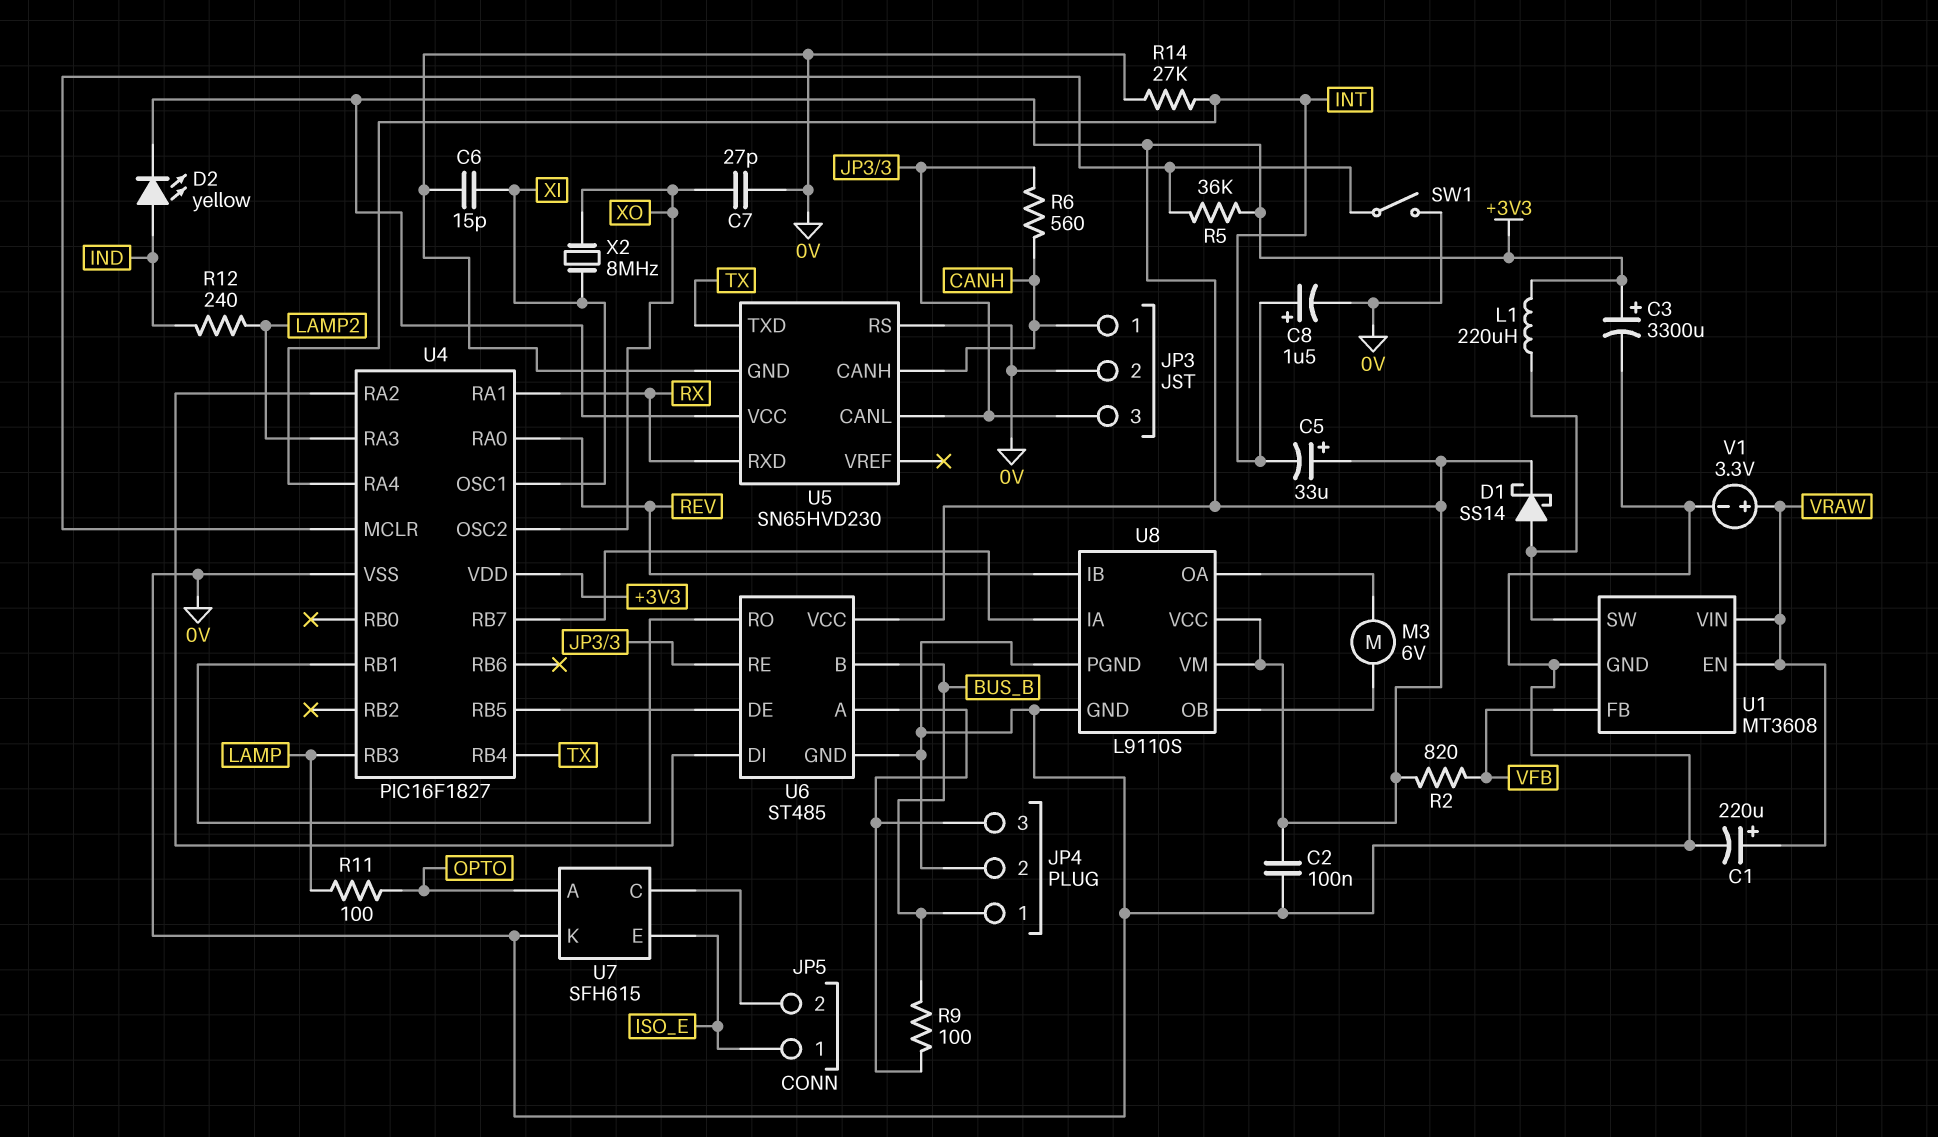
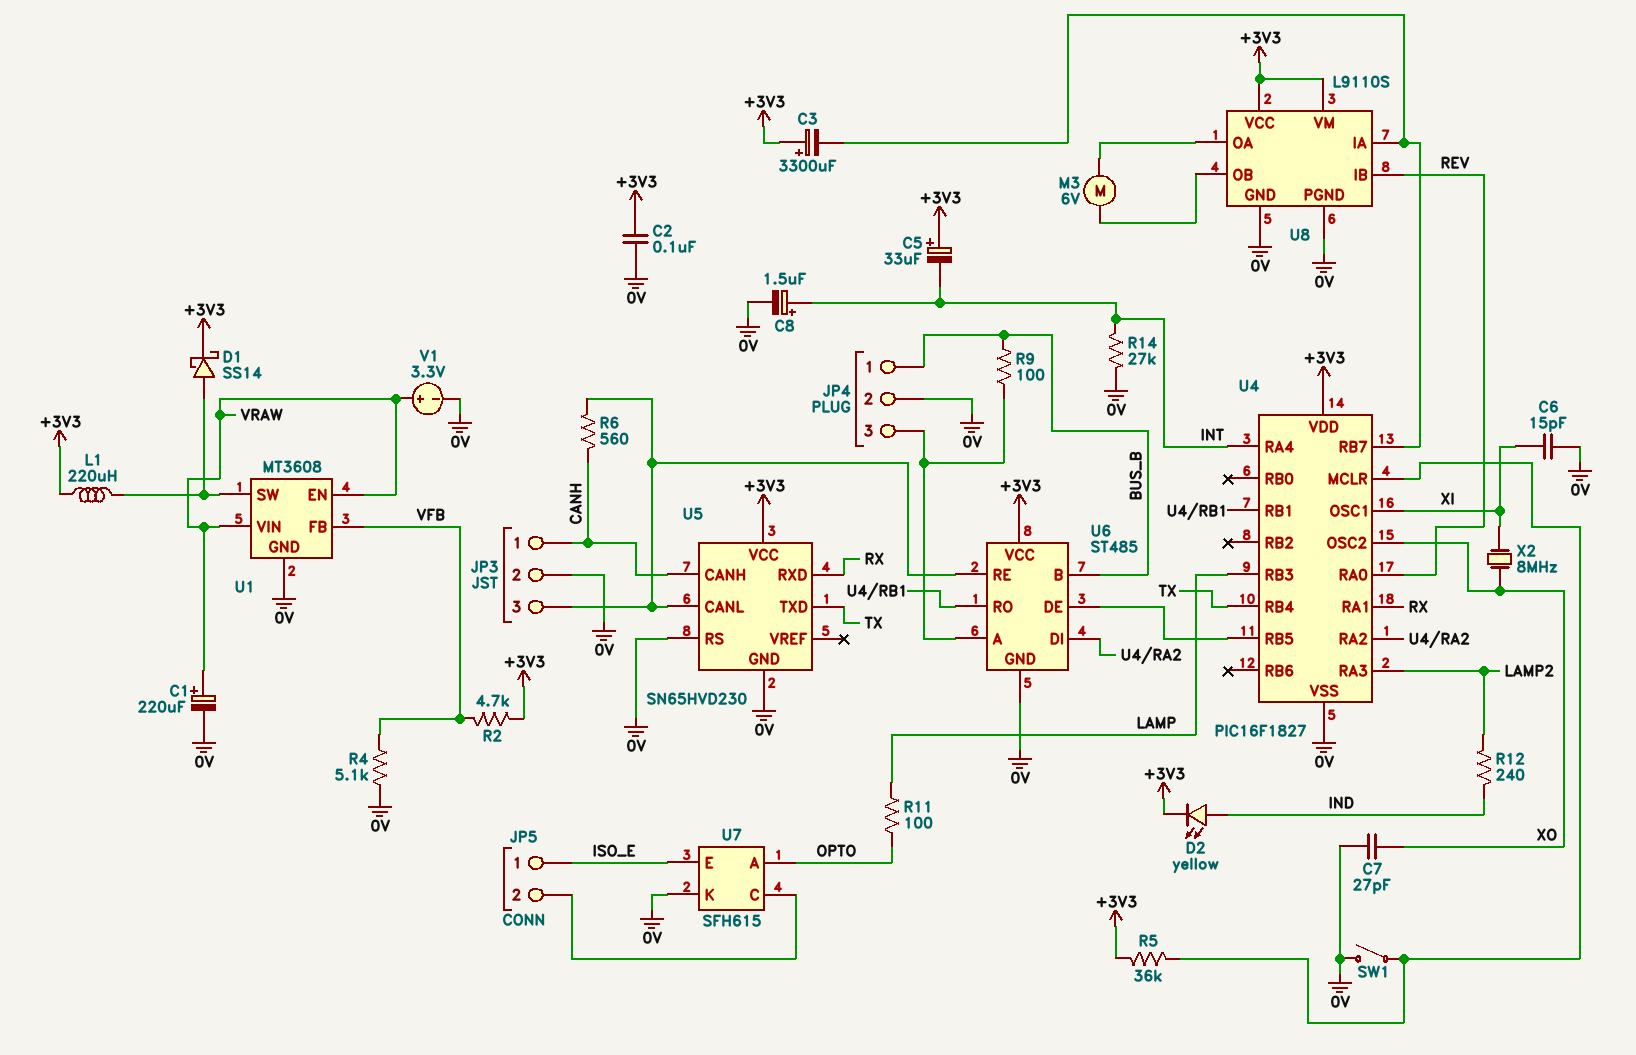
C3: 3300uF (plus +3V3, minus 0V) -> 3300uF (plus +3V3, minus U4/RB7)
R2: 820 (+3V3, VFB) -> 4.7k (+3V3, VFB)
R4: none -> 5.1k (0V, VFB)

